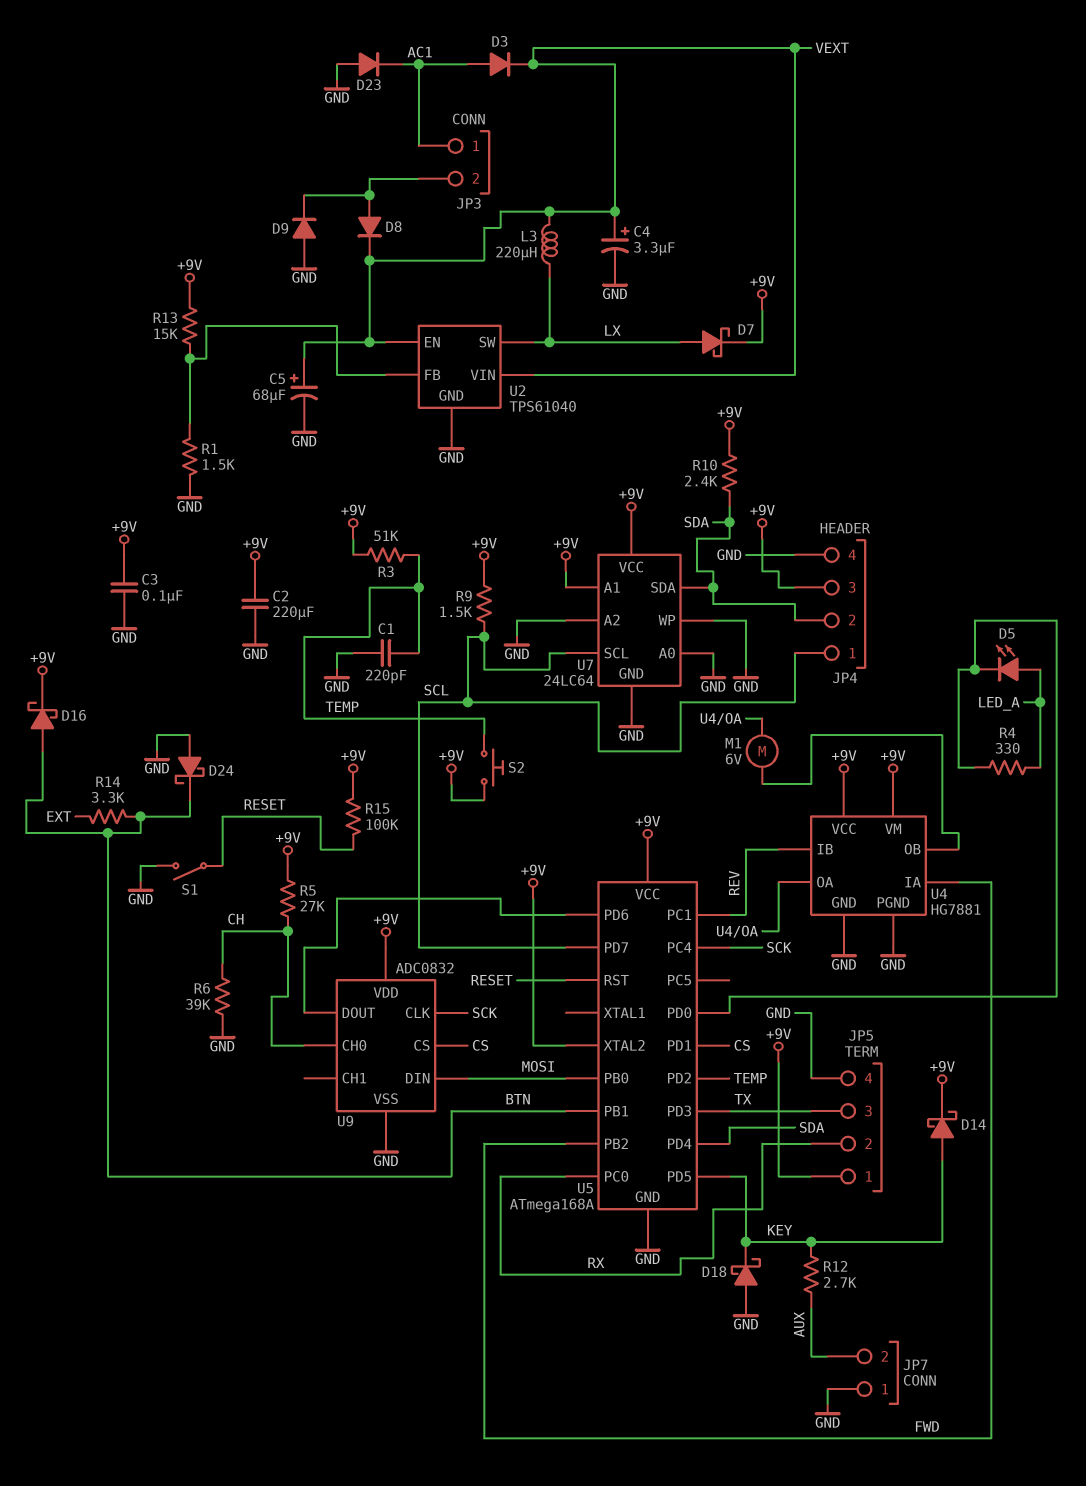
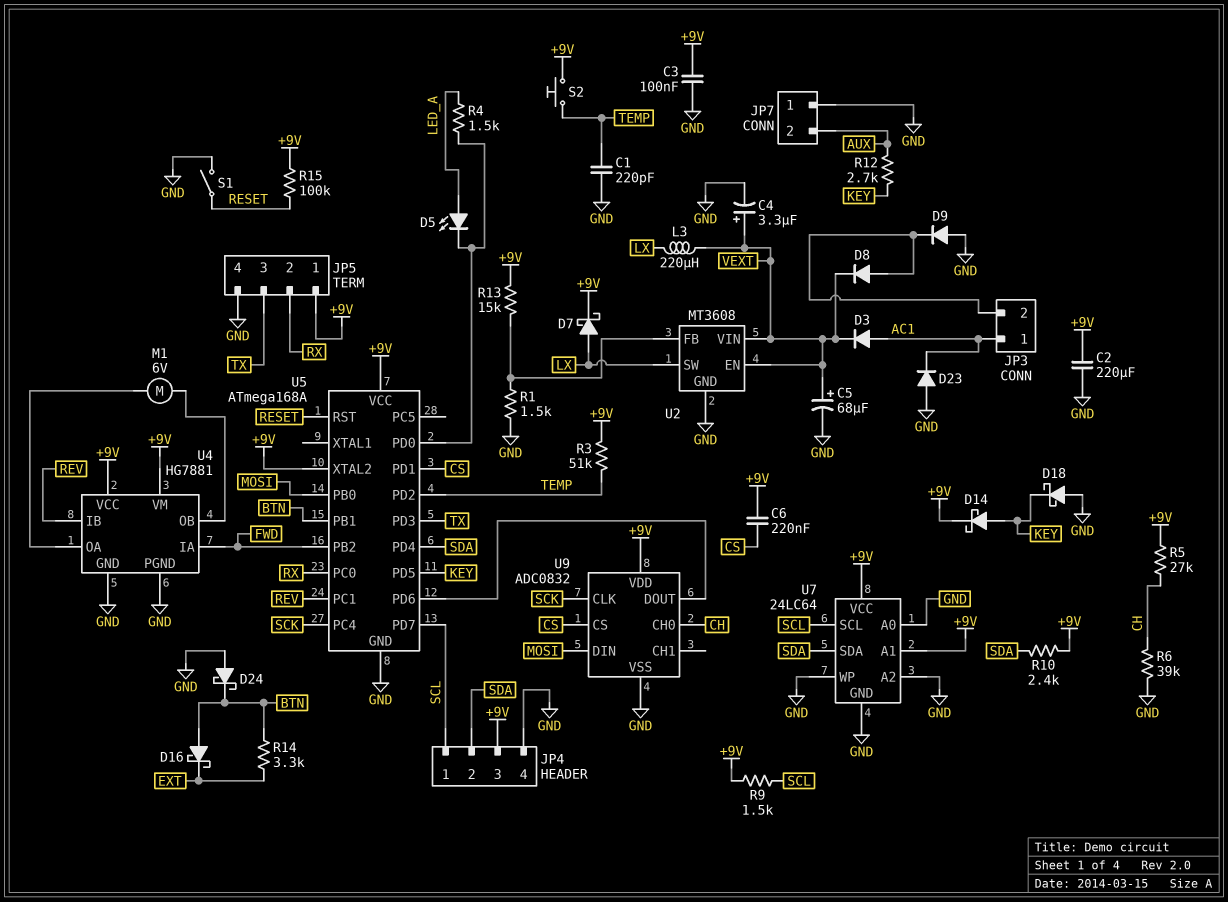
C6: none -> 220nF (+9V, CS)
D16: schottky (A BTN, K +9V) -> schottky (A BTN, K EXT)
R4: 330 (LED_A, U5/PD0) -> 1.5k (LED_A, U5/PD0)
U2: TPS61040 -> MT3608

